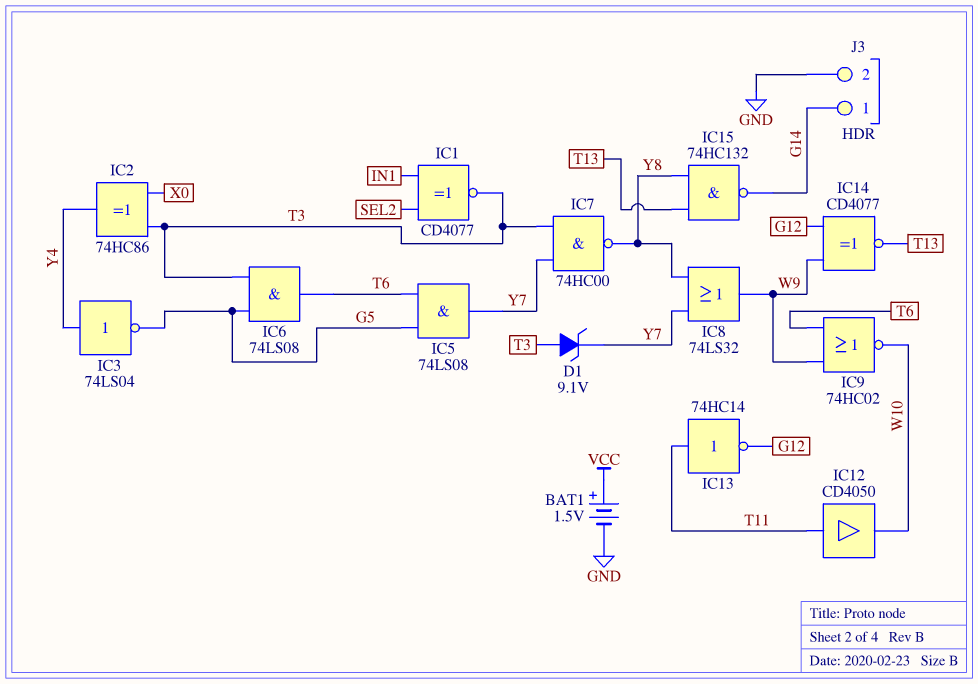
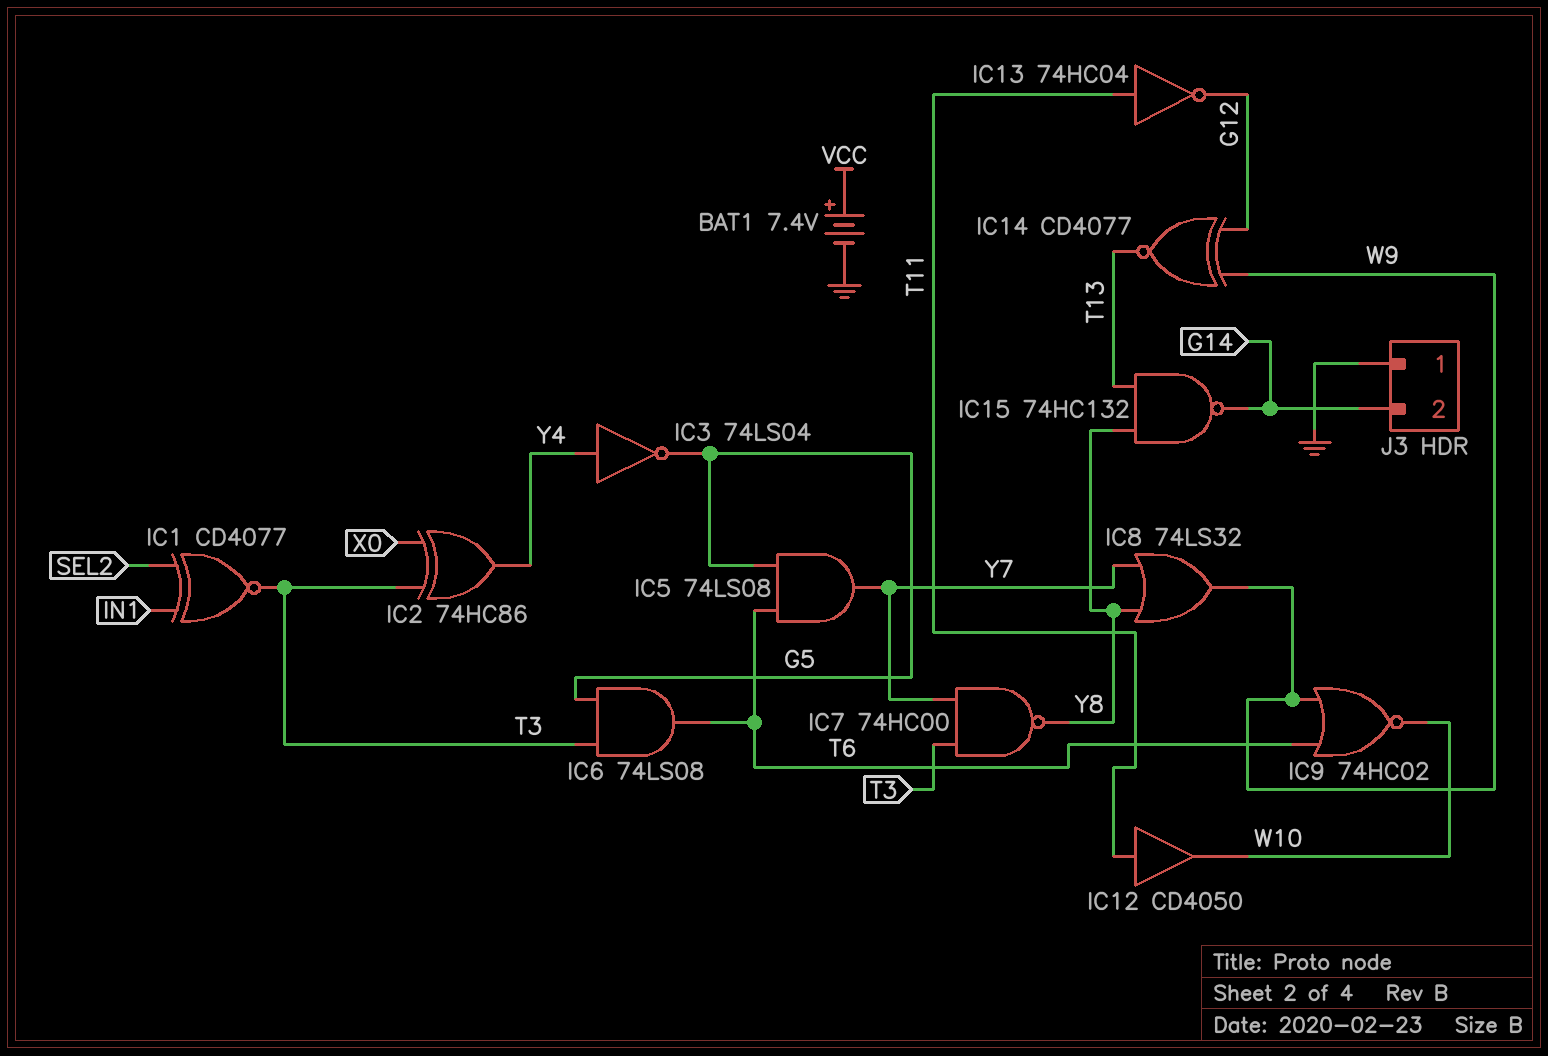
BAT1: 1.5V (plus VCC, minus GND) -> 7.4V (plus VCC, minus GND)
D1: zener 9.1V (A T3, K Y7) -> none
IC13: NOT 74HC14 (in T11, out G12) -> NOT 74HC04 (in T11, out G12)
J3 pin 1: G14 -> GND
J3 pin 2: GND -> G14

